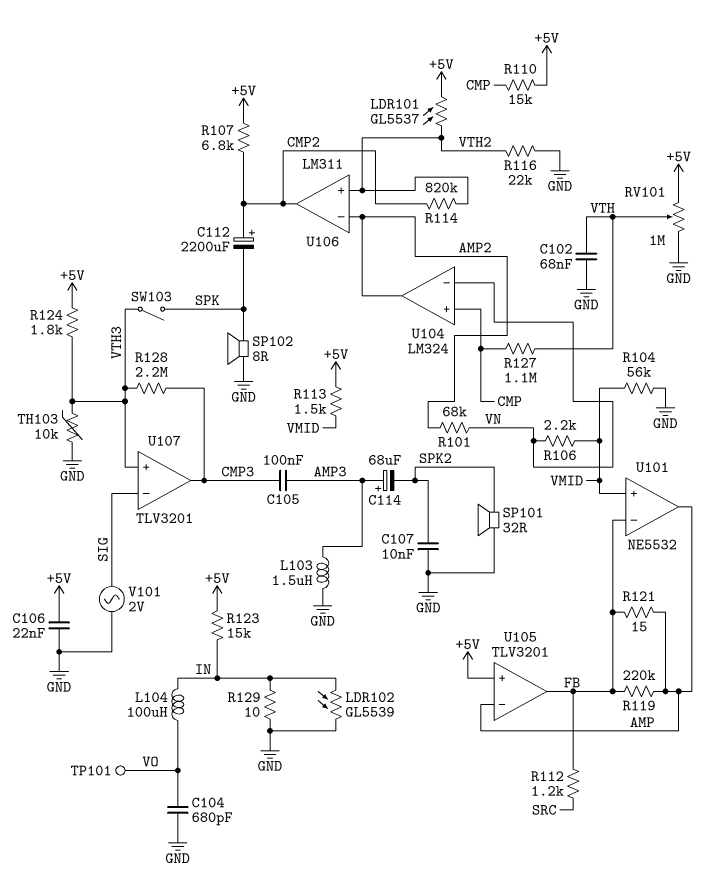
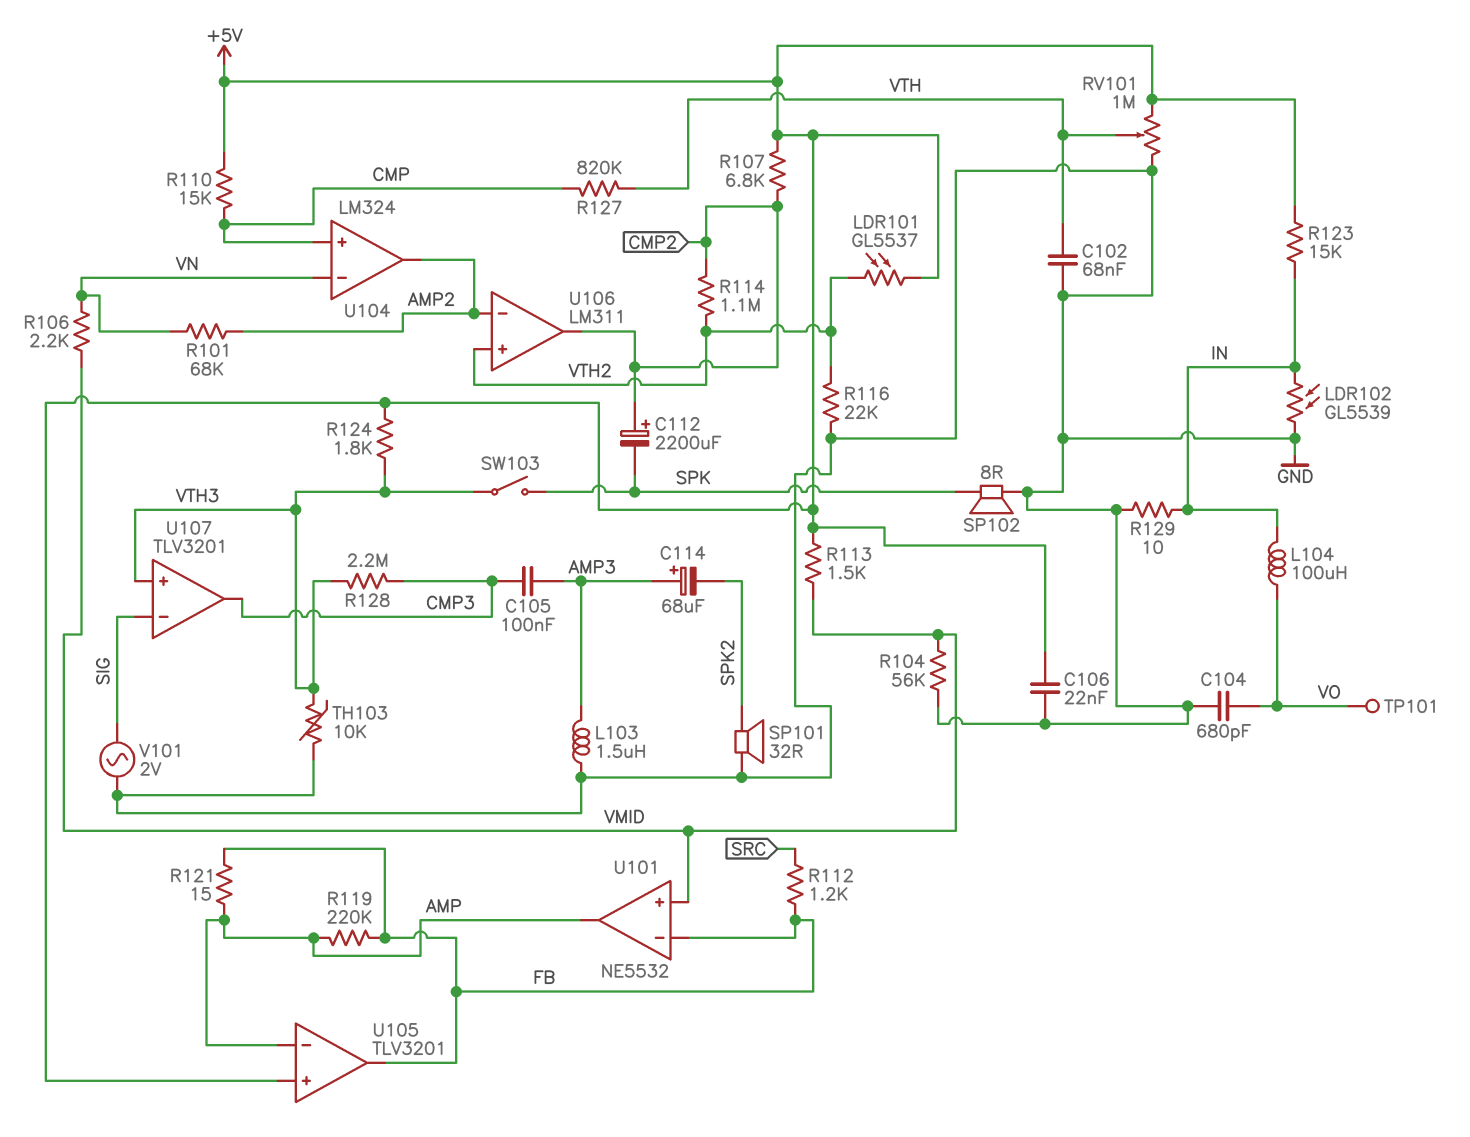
C107: 10nF (GND, SPK2) -> none
R114: 820k (CMP2, VTH2) -> 1.1M (CMP2, VTH2)
R127: 1.1M (CMP, VTH) -> 820k (CMP, VTH)

